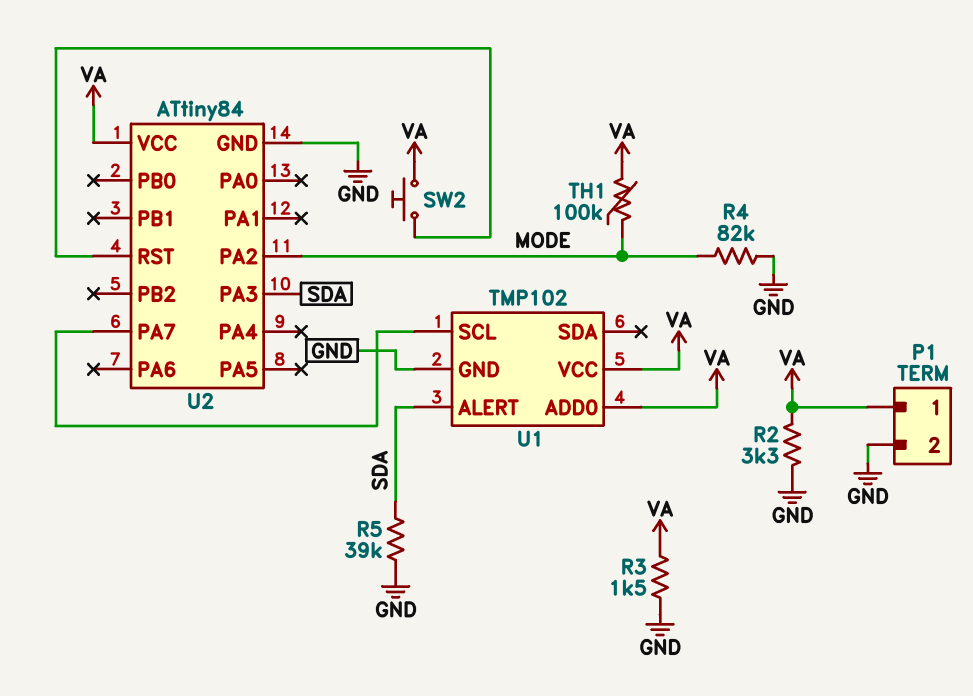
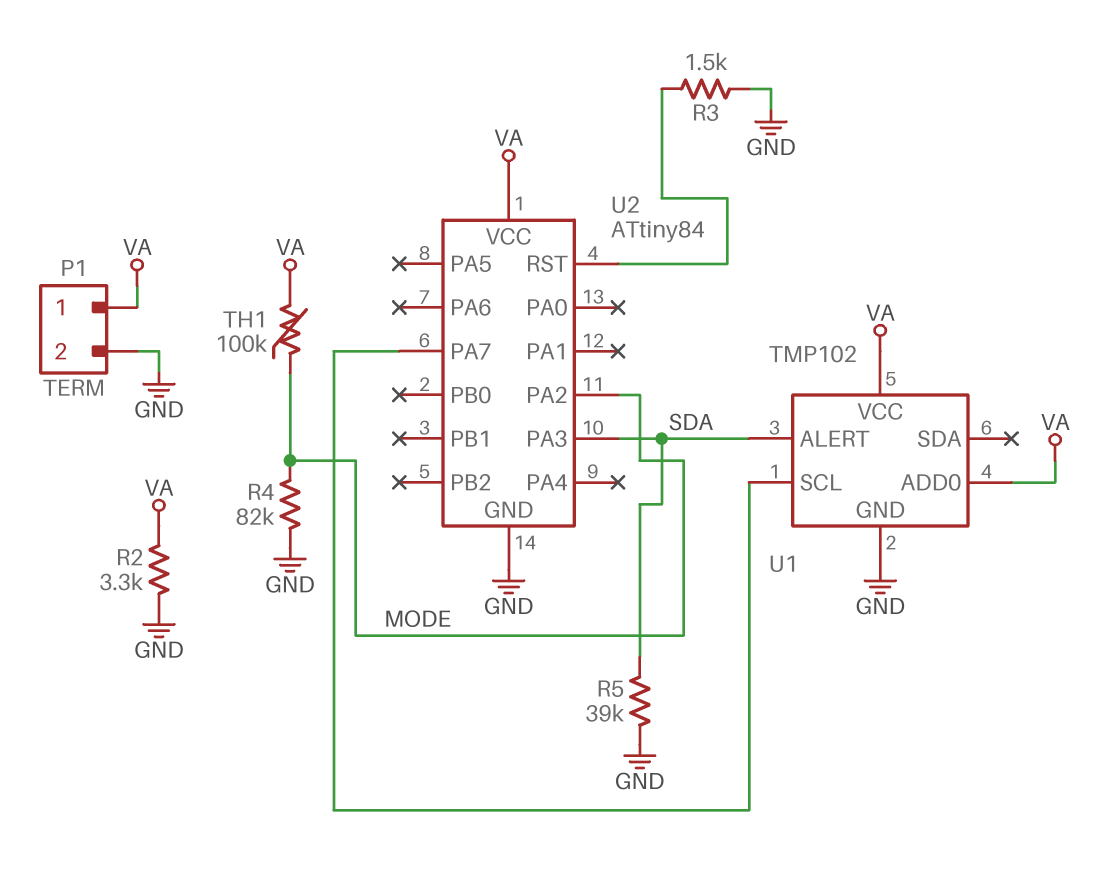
R3: 1.5k (GND, VA) -> 1.5k (GND, U2/RST)
SW2: button (U2/RST, VA) -> none

